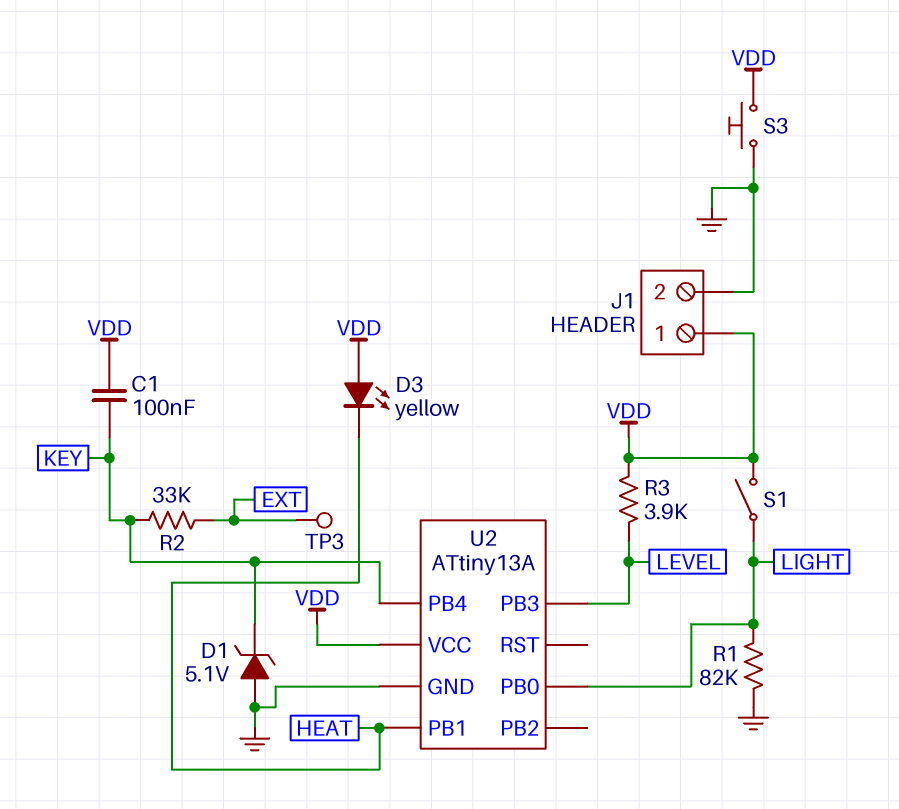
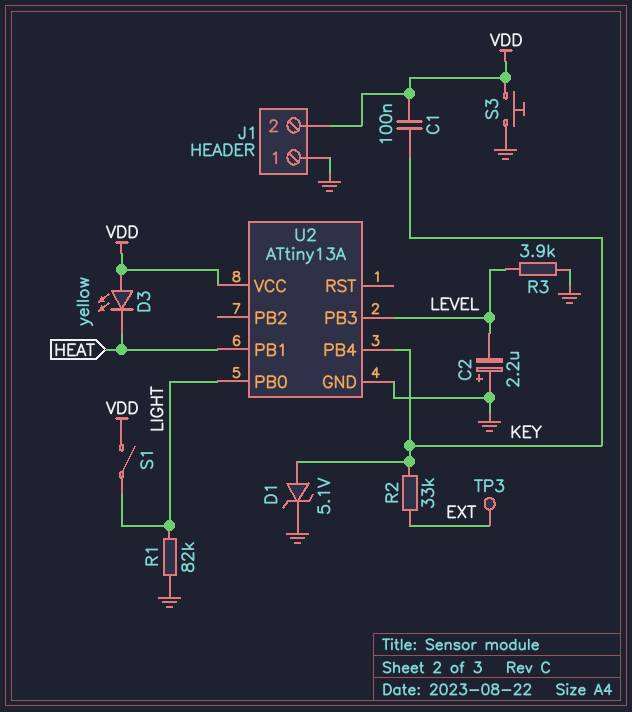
C2: none -> 2.2uF (plus GND, minus LEVEL)
D1: zener 5.1V (A GND, K KEY) -> zener 5.1V (A KEY, K GND)
J1 pin 1: VDD -> GND
J1 pin 2: GND -> VDD
R3: 3.9k (LEVEL, VDD) -> 3.9k (GND, LEVEL)

